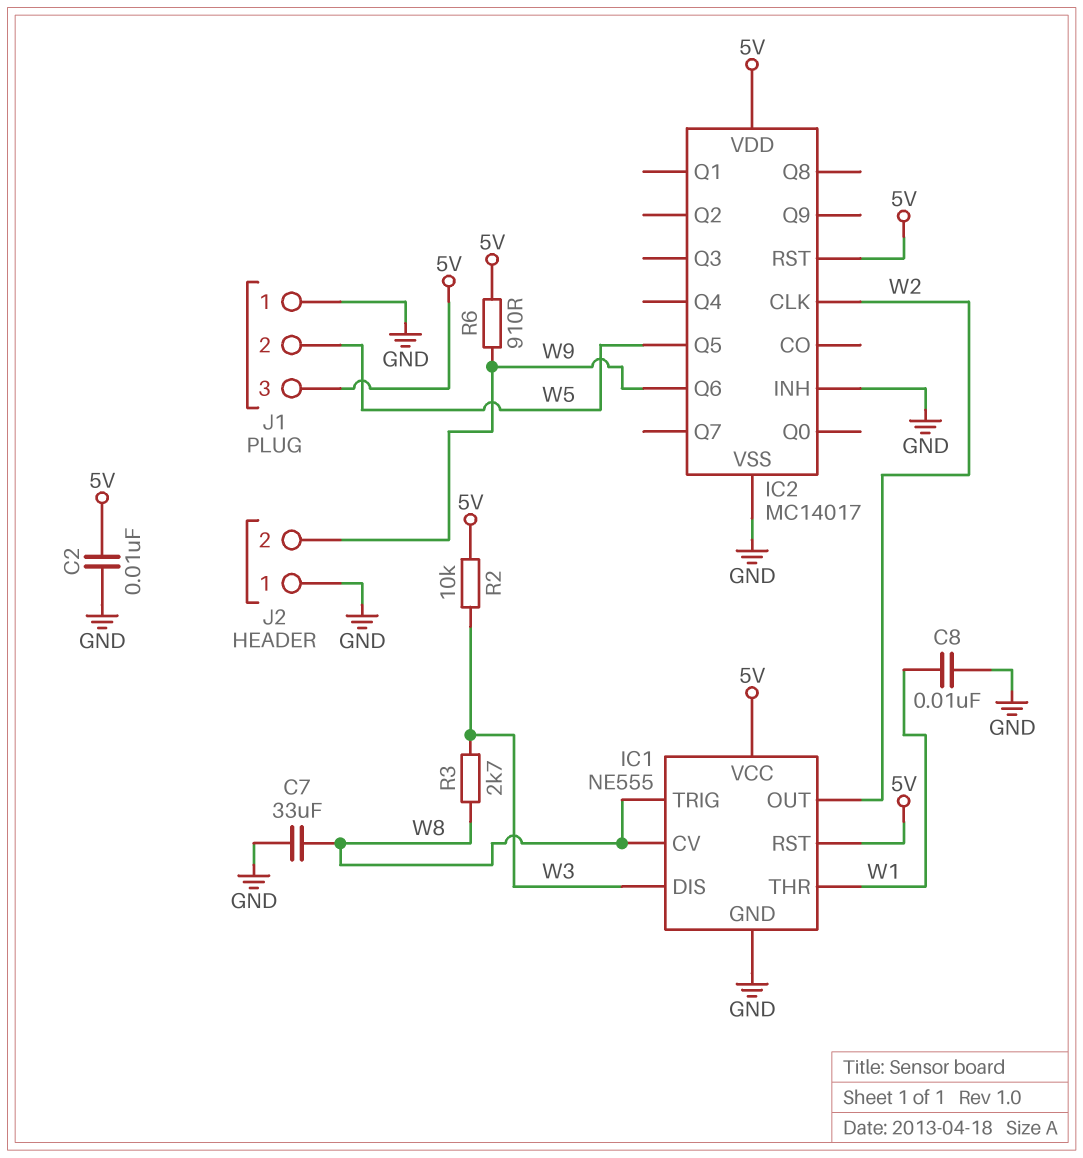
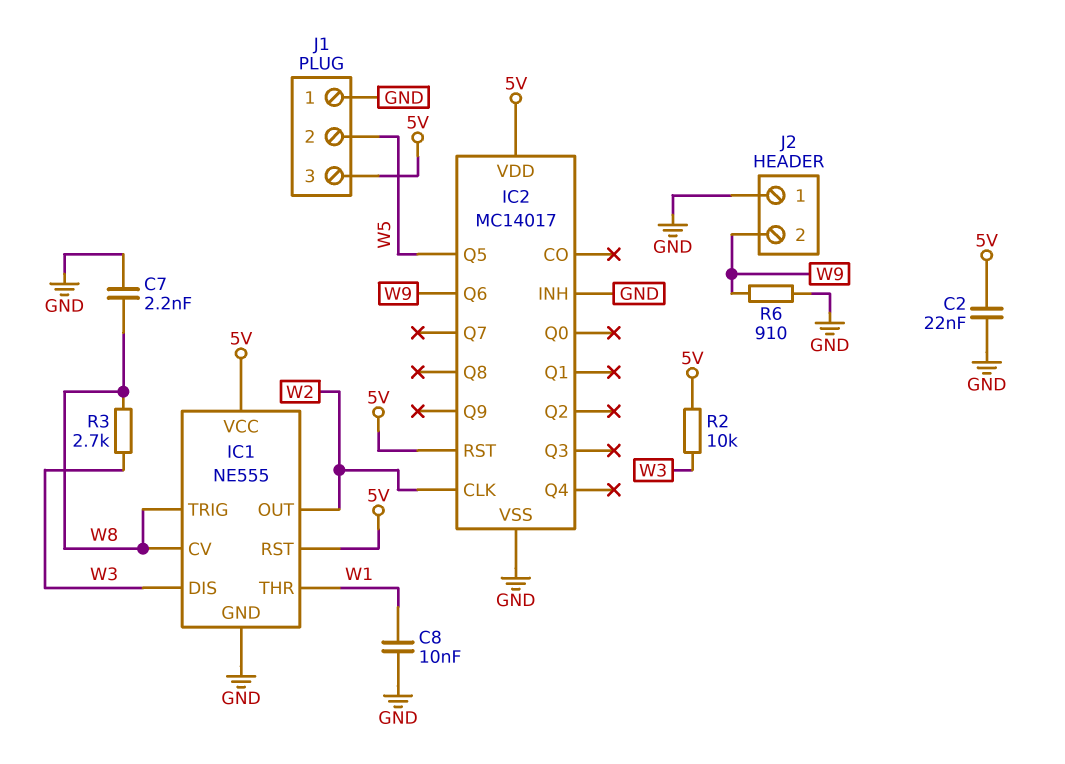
C2: 10nF (5V, GND) -> 22nF (5V, GND)
C7: 33uF (GND, W8) -> 2.2nF (GND, W8)
R6: 910 (5V, W9) -> 910 (GND, W9)

